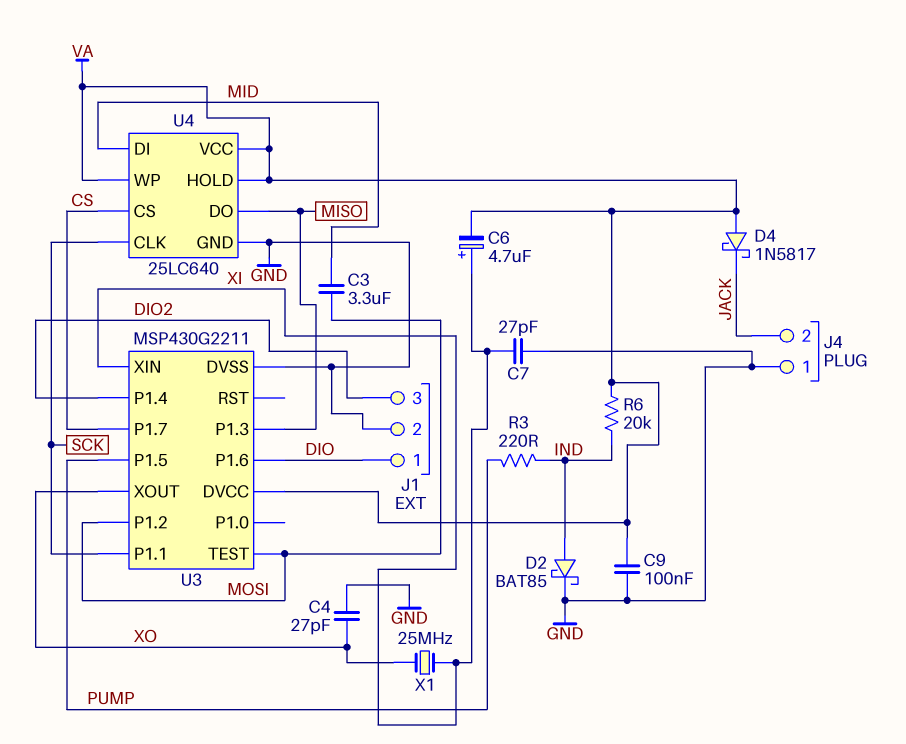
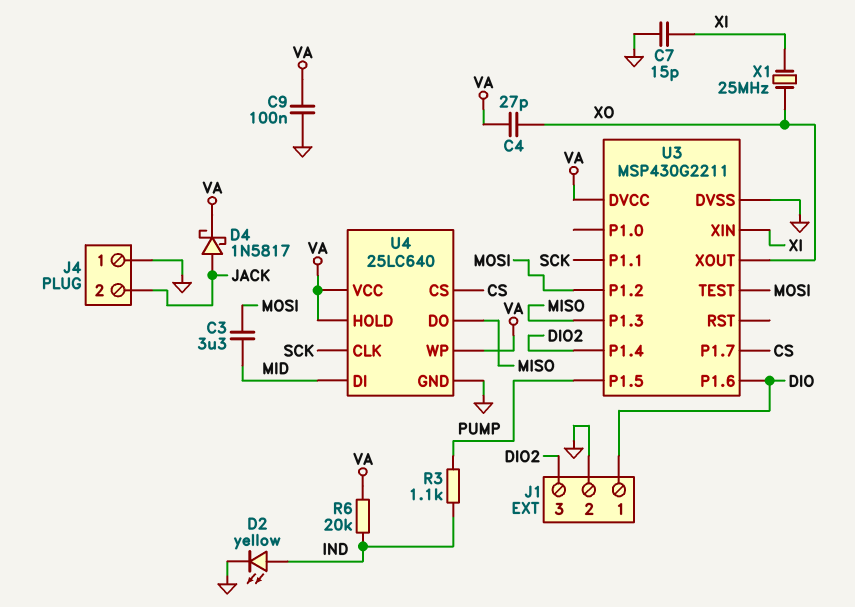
C4: 27pF (GND, XO) -> 27pF (VA, XO)
C6: 4.7uF (plus XI, minus VA) -> none
C7: 27pF (GND, XI) -> 15pF (GND, XI)
D2: schottky BAT85 (A IND, K GND) -> LED yellow (A IND, K GND)
D4: schottky 1N5817 (A VA, K JACK) -> schottky 1N5817 (A JACK, K VA)
R3: 220 (IND, PUMP) -> 1.1k (IND, PUMP)

